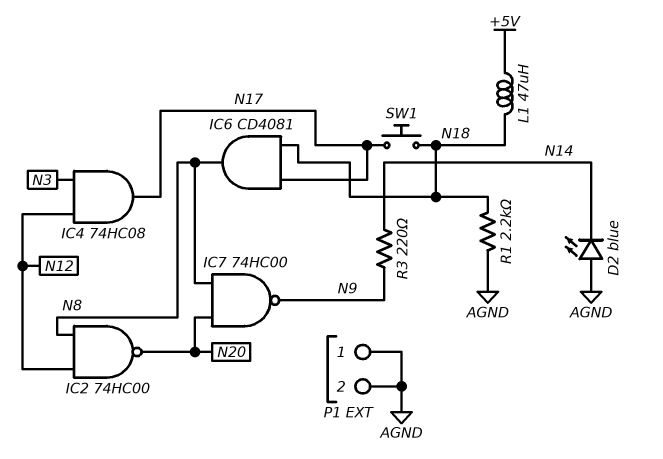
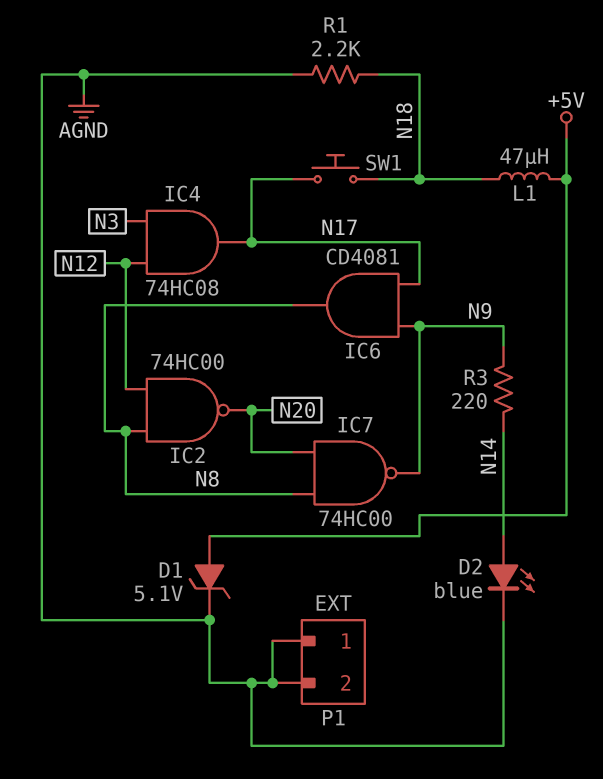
D1: none -> zener 5.1V (A +5V, K AGND)
D2: LED blue (A AGND, K N14) -> LED blue (A N14, K AGND)
IC6: AND CD4081 (in N17, in N18, out N8) -> AND CD4081 (in N9, in N17, out N8)

